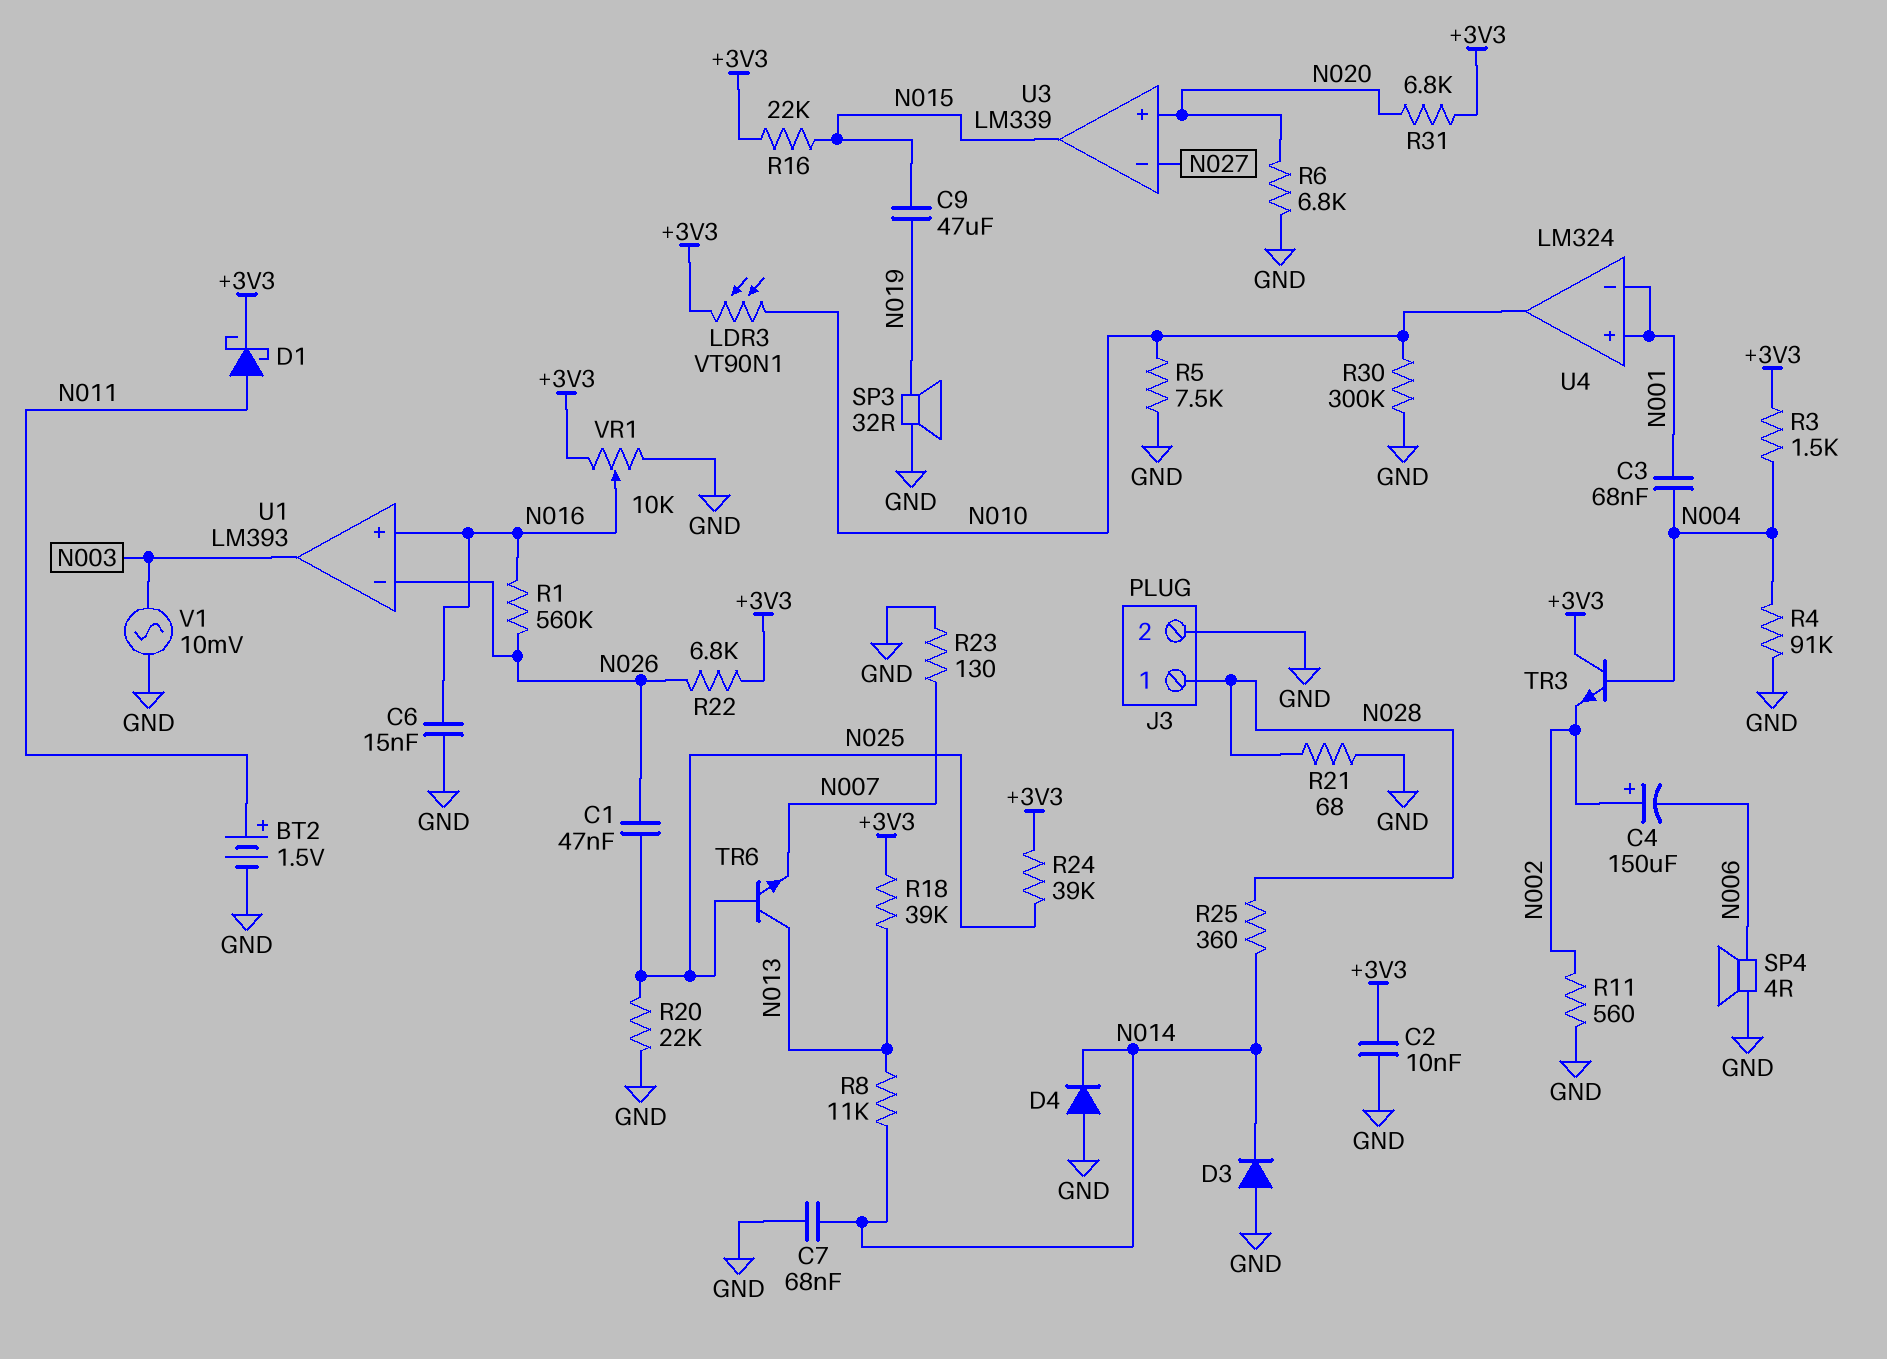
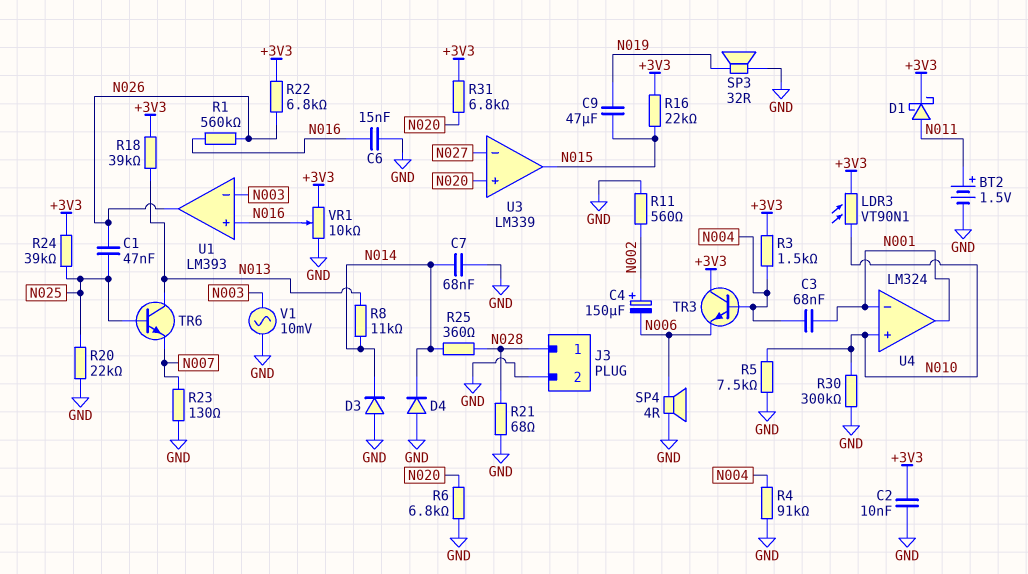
TR3: NPN (B N004, C +3V3, E N002) -> NPN (B N004, C +3V3, E N006)
U1 pin in-: N026 -> N003
U1 pin out: N003 -> N026
U4 pin in+: N001 -> N010
U4 pin out: N010 -> N001

